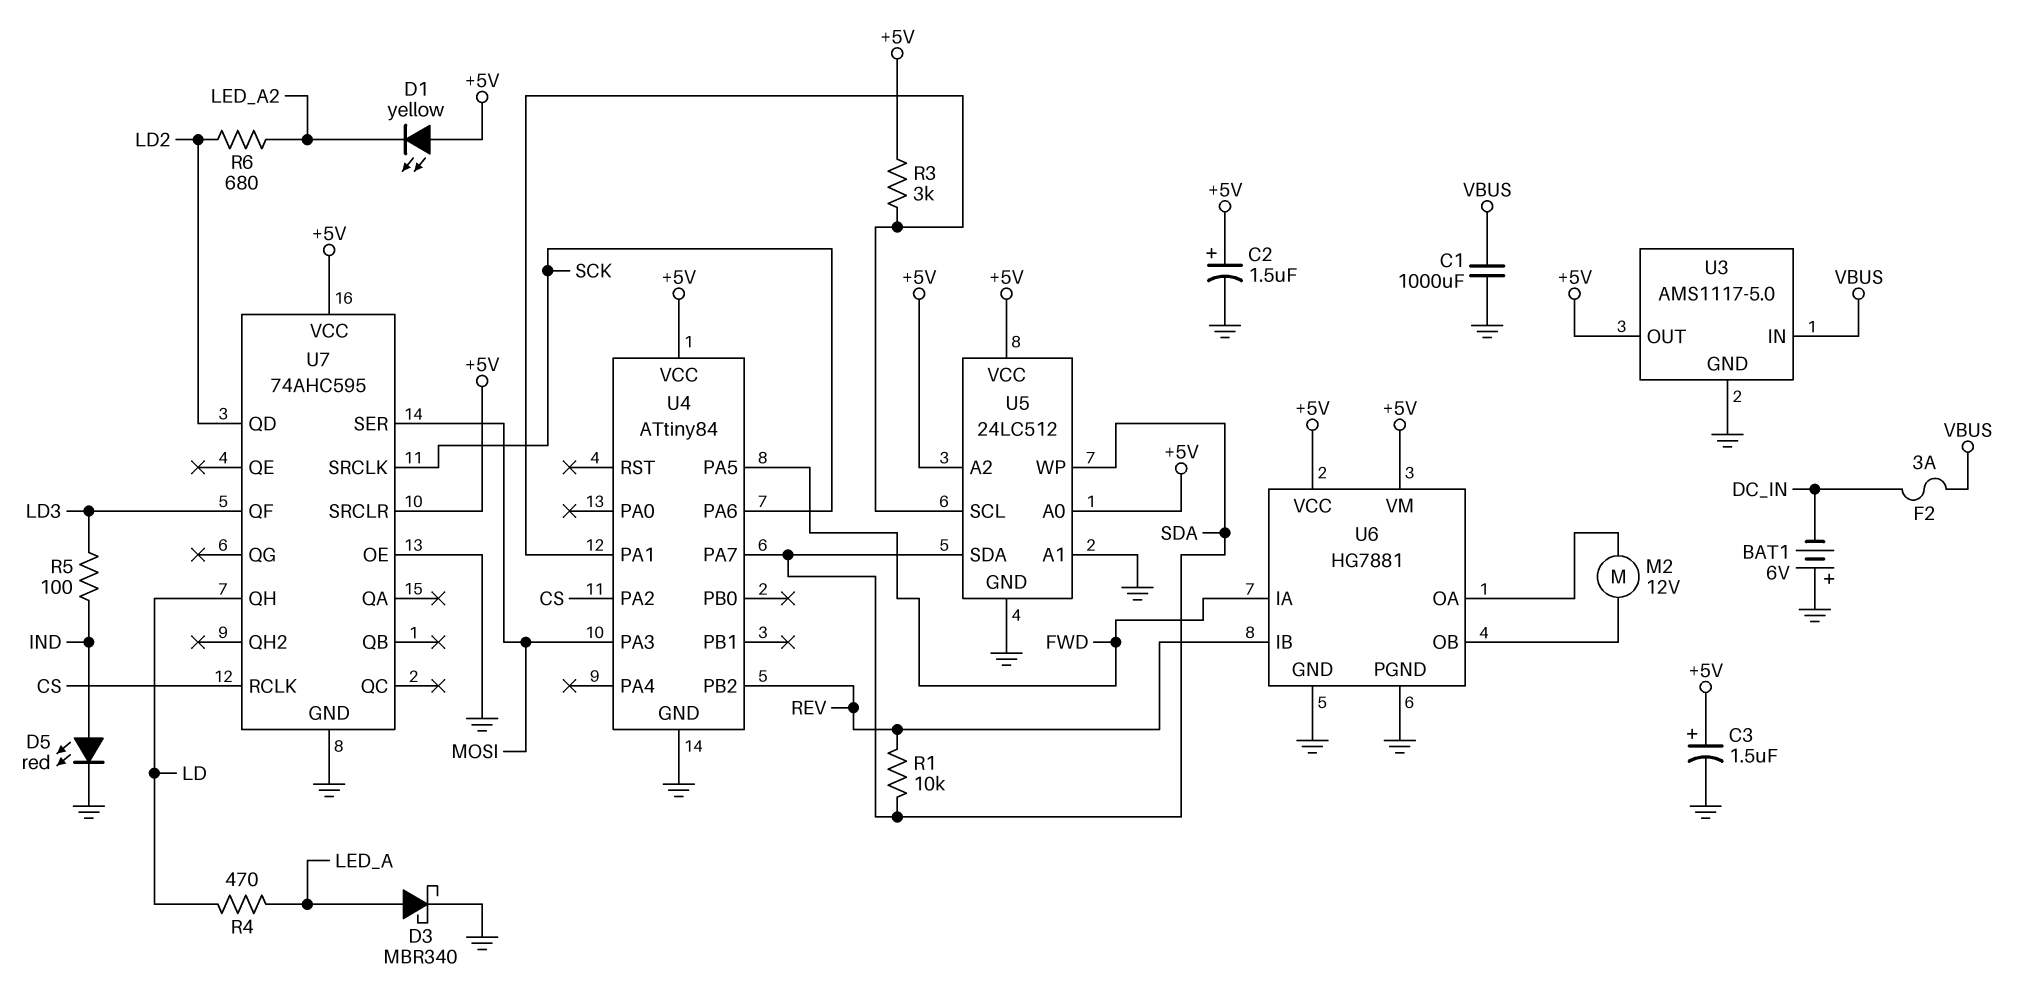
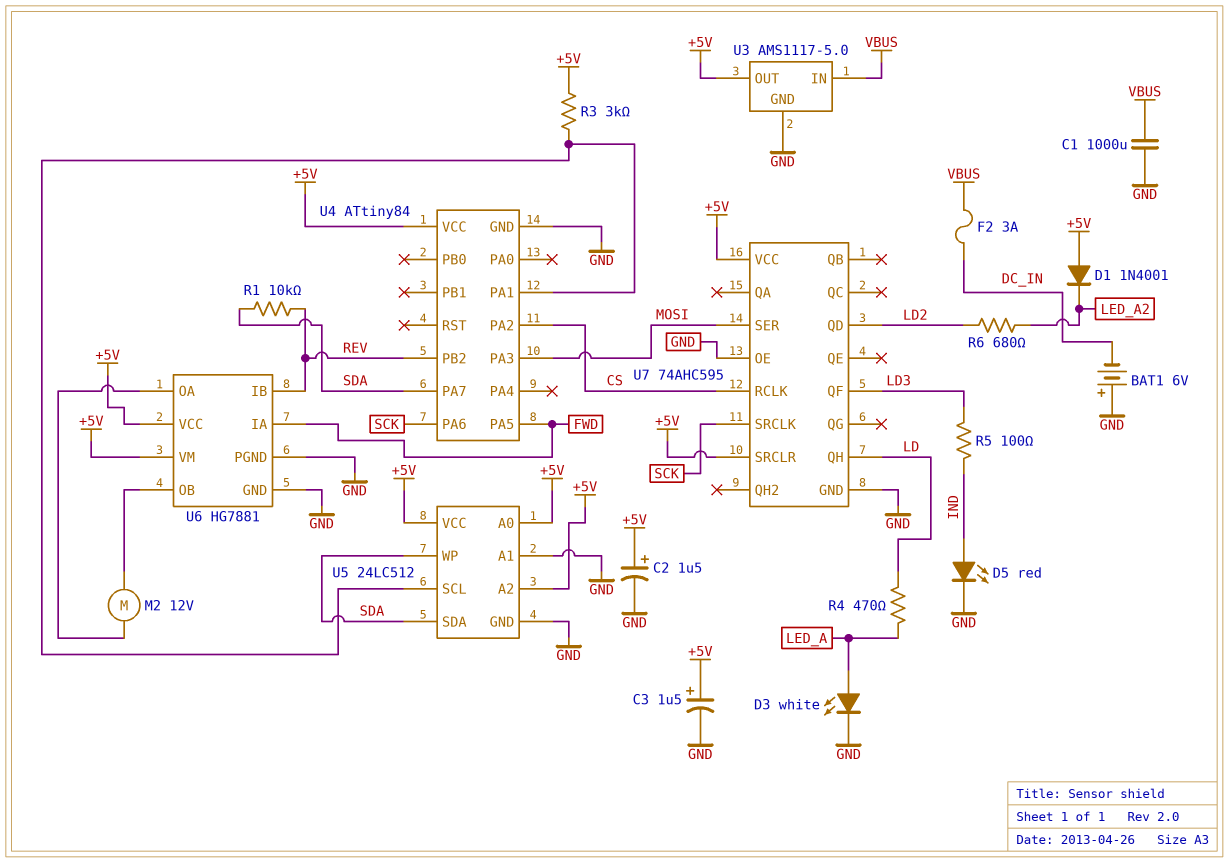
D1: LED yellow (A +5V, K LED_A2) -> diode 1N4001 (A +5V, K LED_A2)
D3: schottky MBR340 (A LED_A, K GND) -> LED white (A LED_A, K GND)

